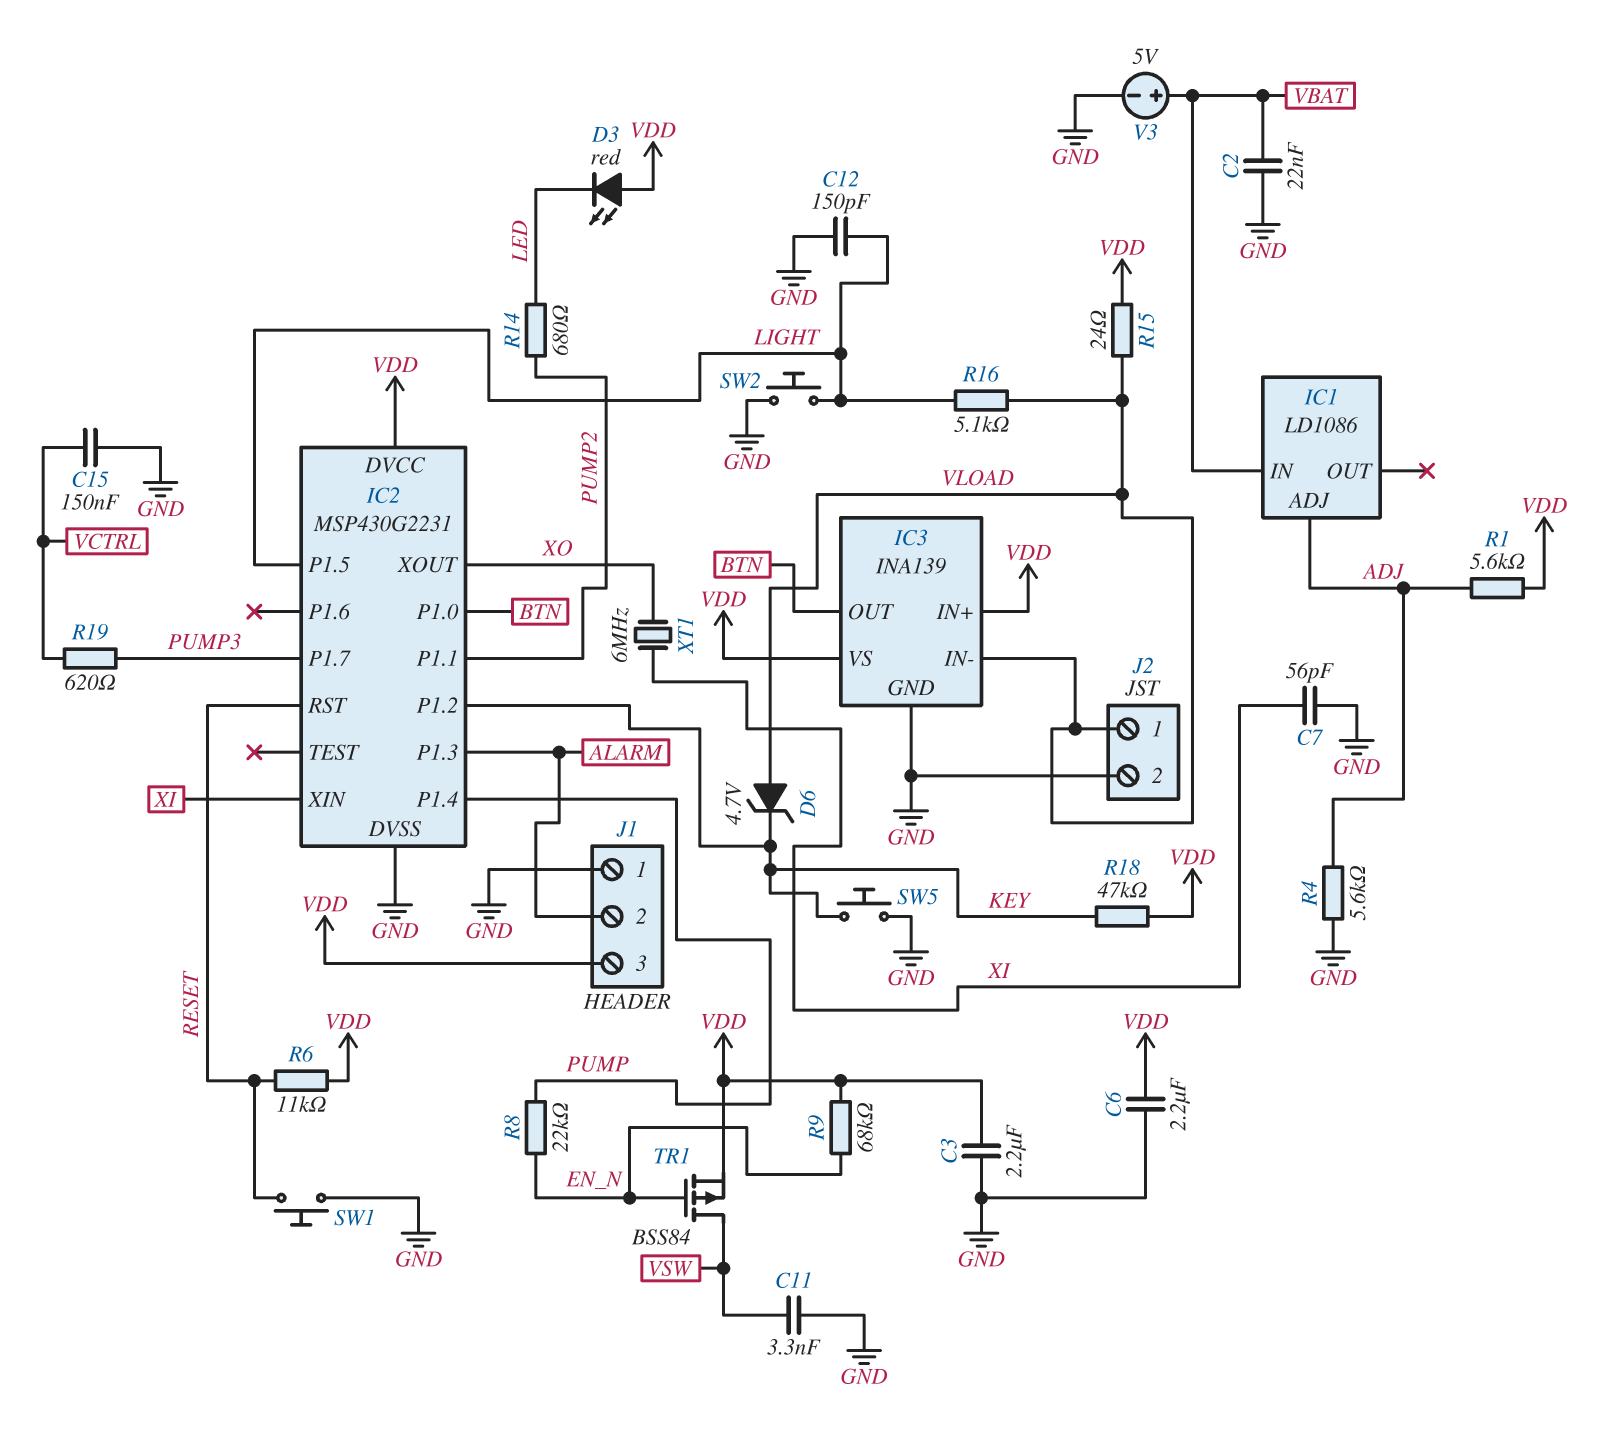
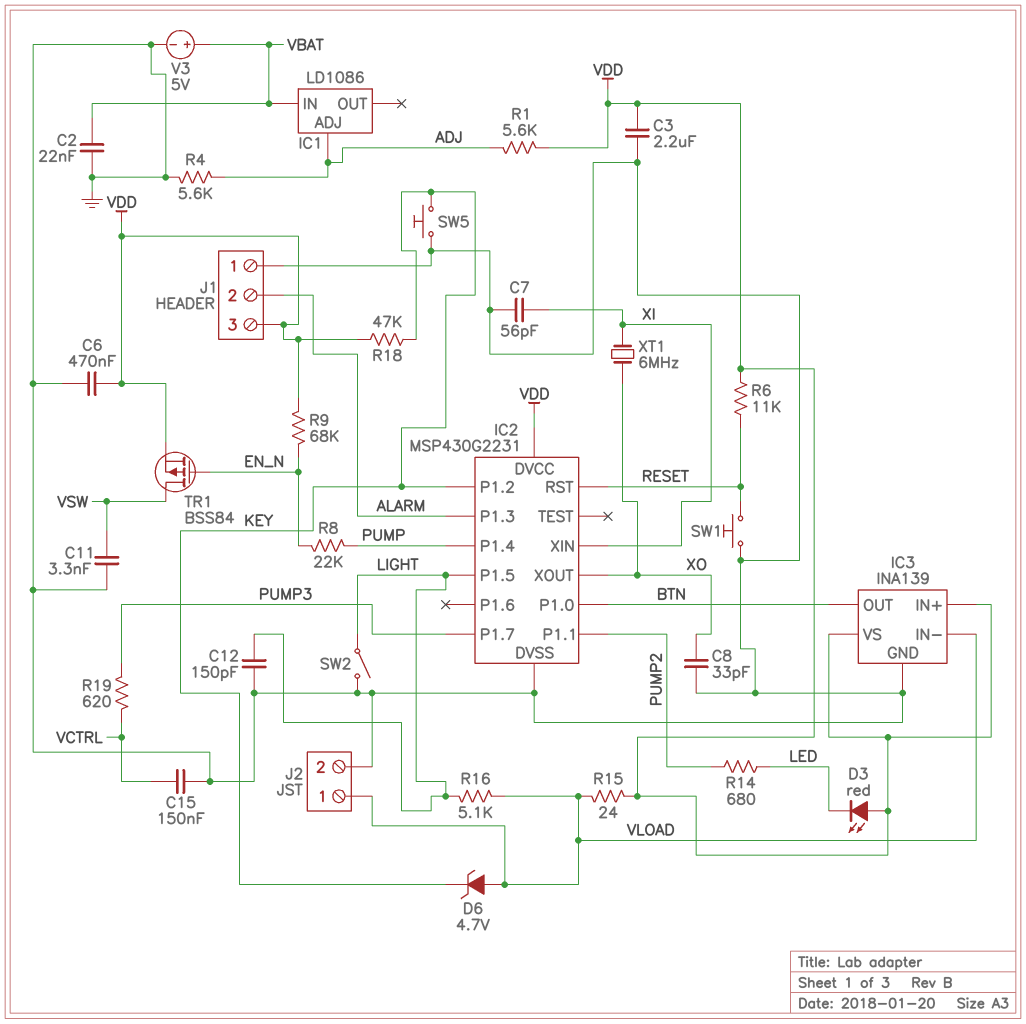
C6: 2.2uF (GND, VDD) -> 470nF (GND, VDD)
C8: none -> 33pF (GND, XO)
SW2: button (GND, LIGHT) -> switch (GND, LIGHT)

